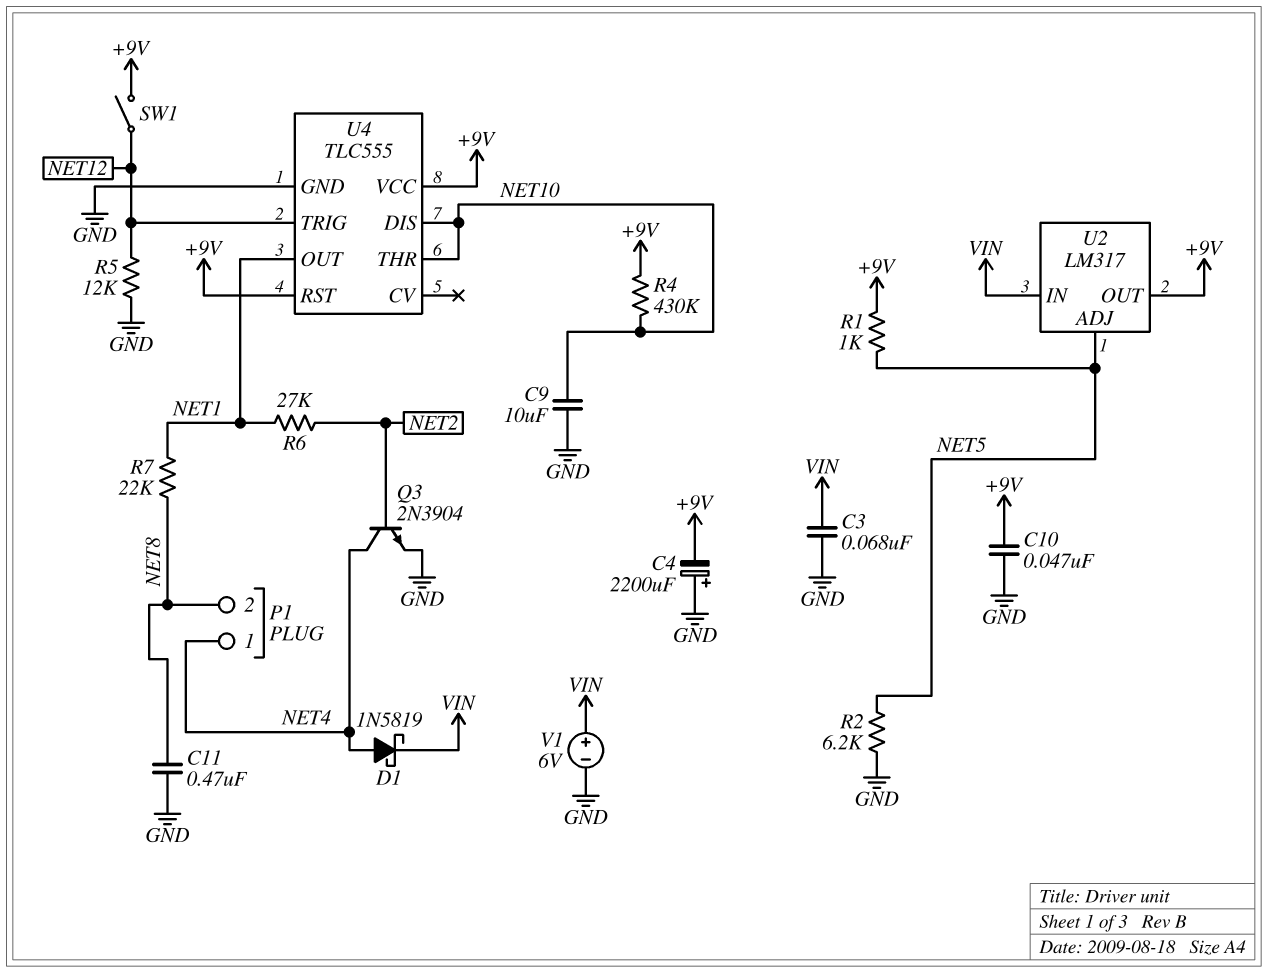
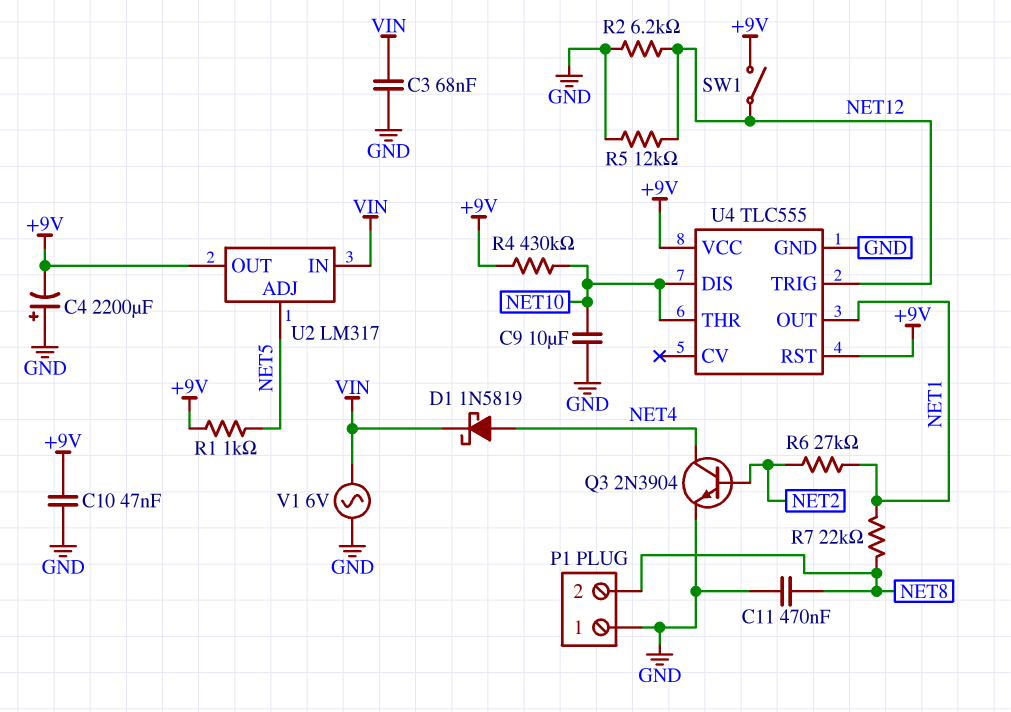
P1 pin 1: NET4 -> GND
R2: 6.2k (GND, NET5) -> 6.2k (GND, NET12)
V1: 6V (plus VIN, minus GND) -> AC 6V (GND, VIN)

